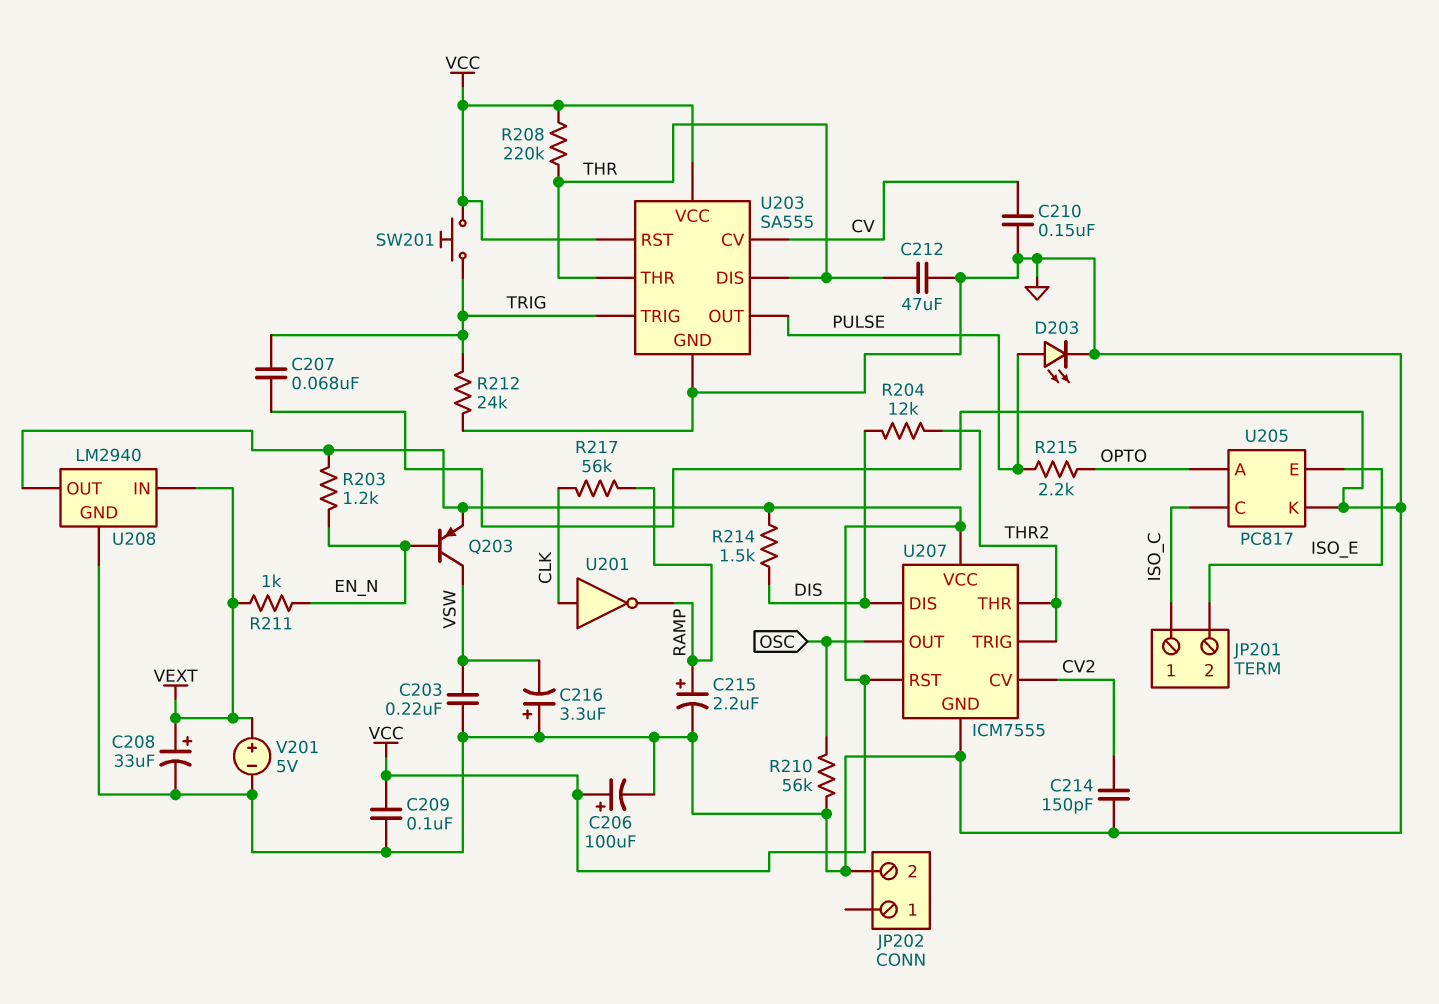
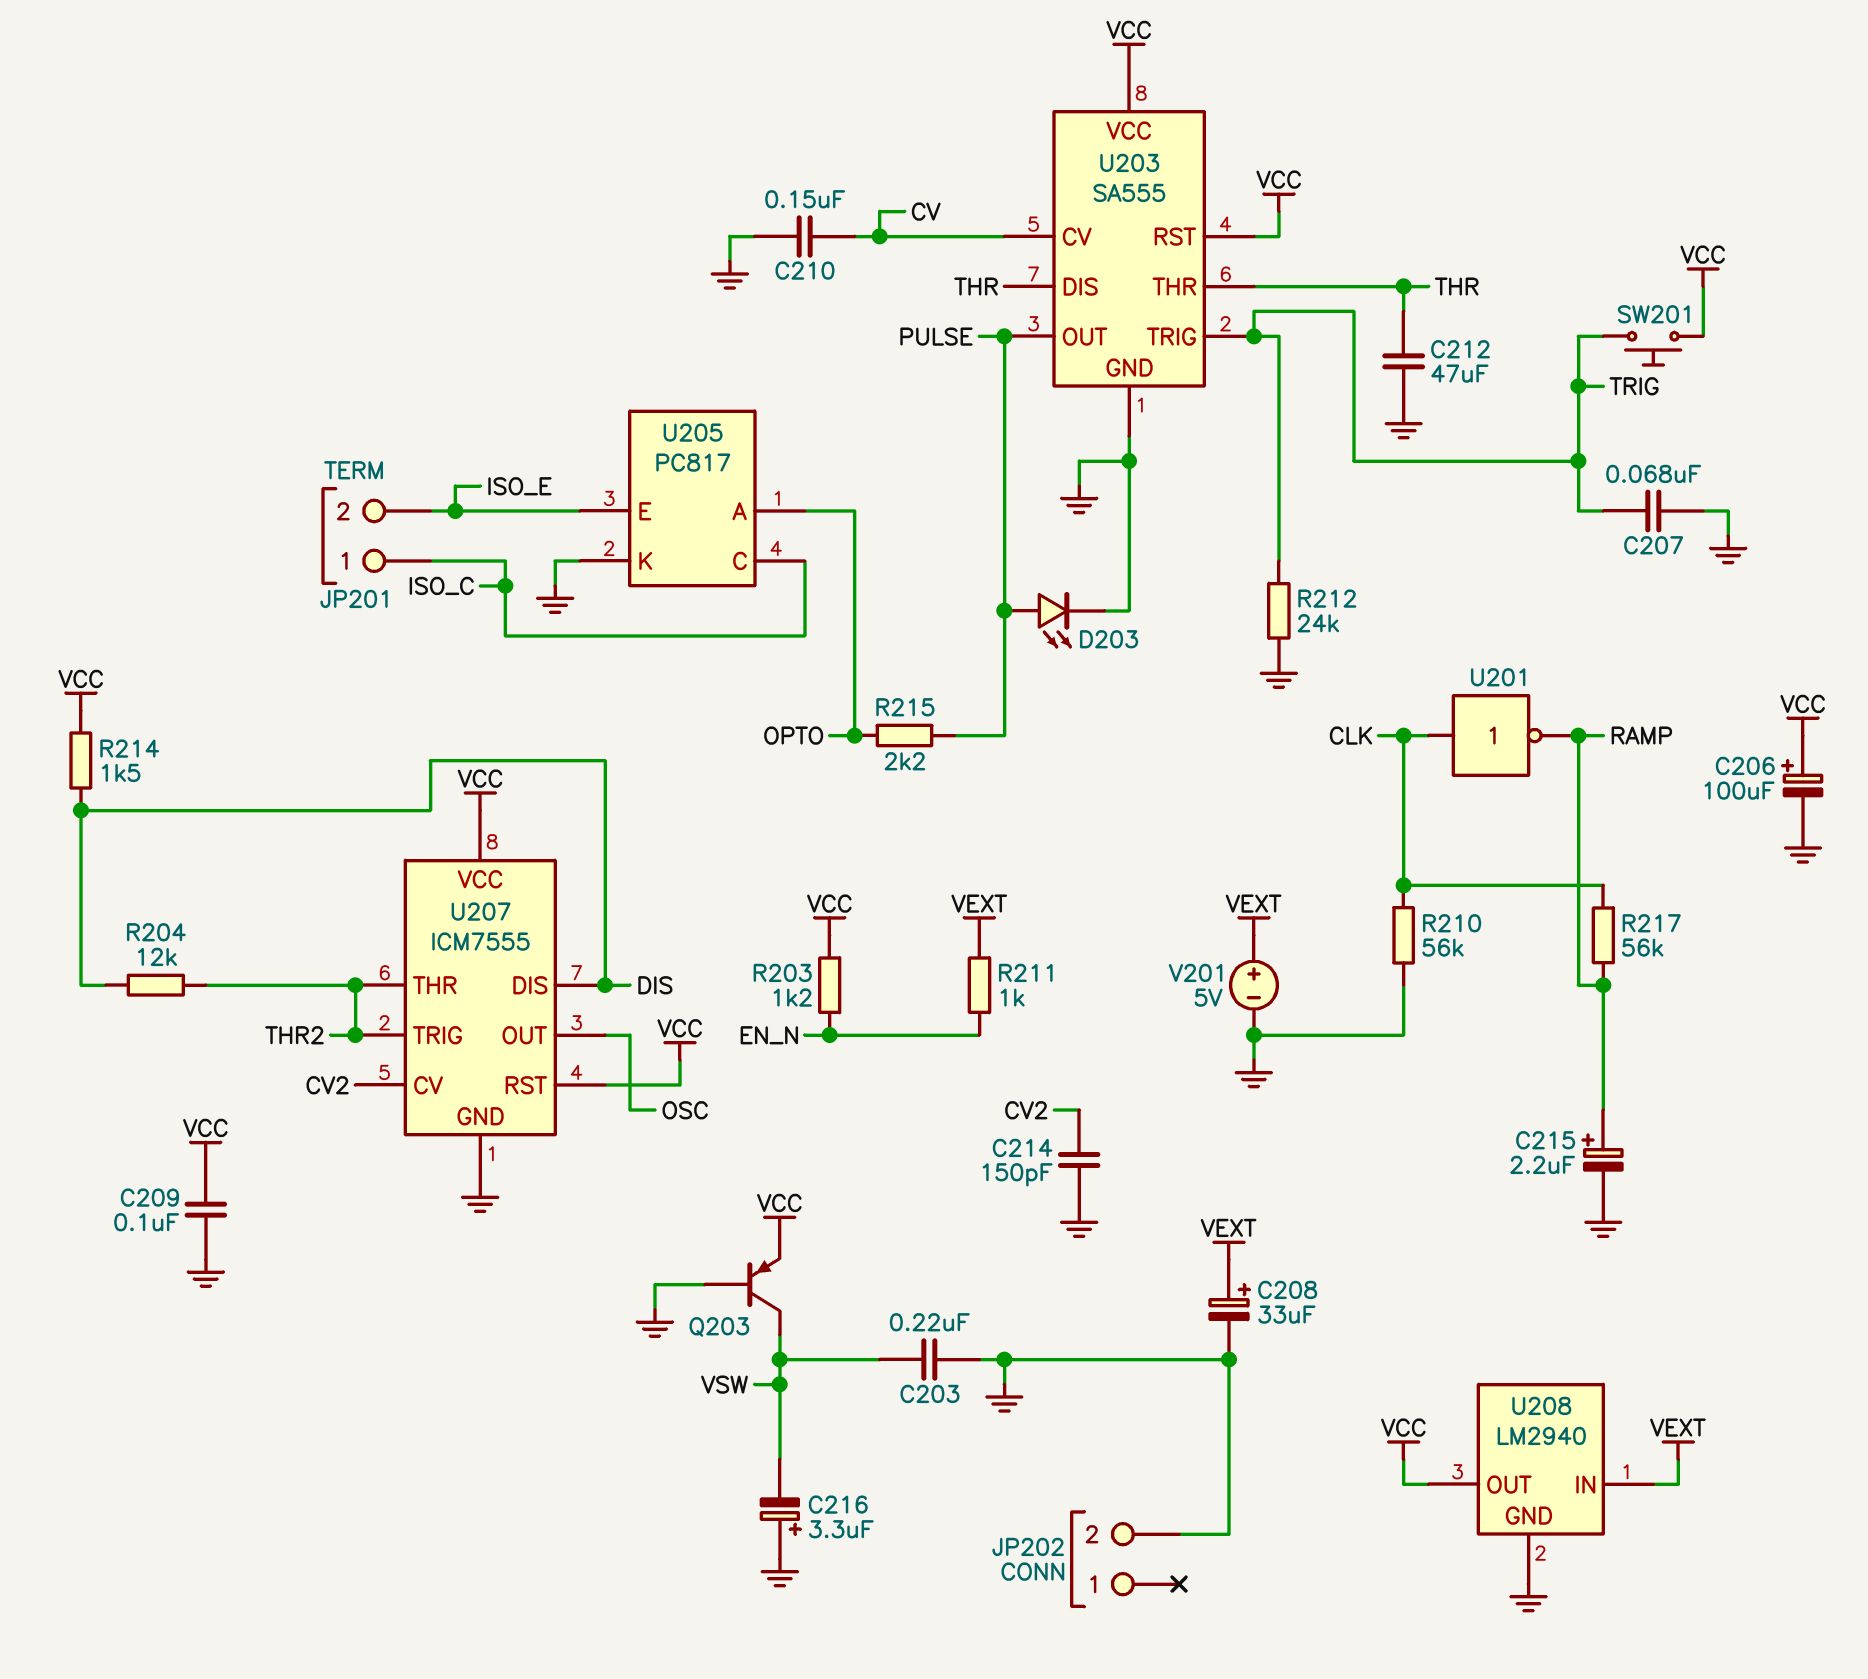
Q203: PNP (B EN_N, C VSW, E VCC) -> PNP (B GND, C VSW, E VCC)
R208: 220k (THR, VCC) -> none
R210: 56k (GND, OSC) -> 56k (CLK, GND)

